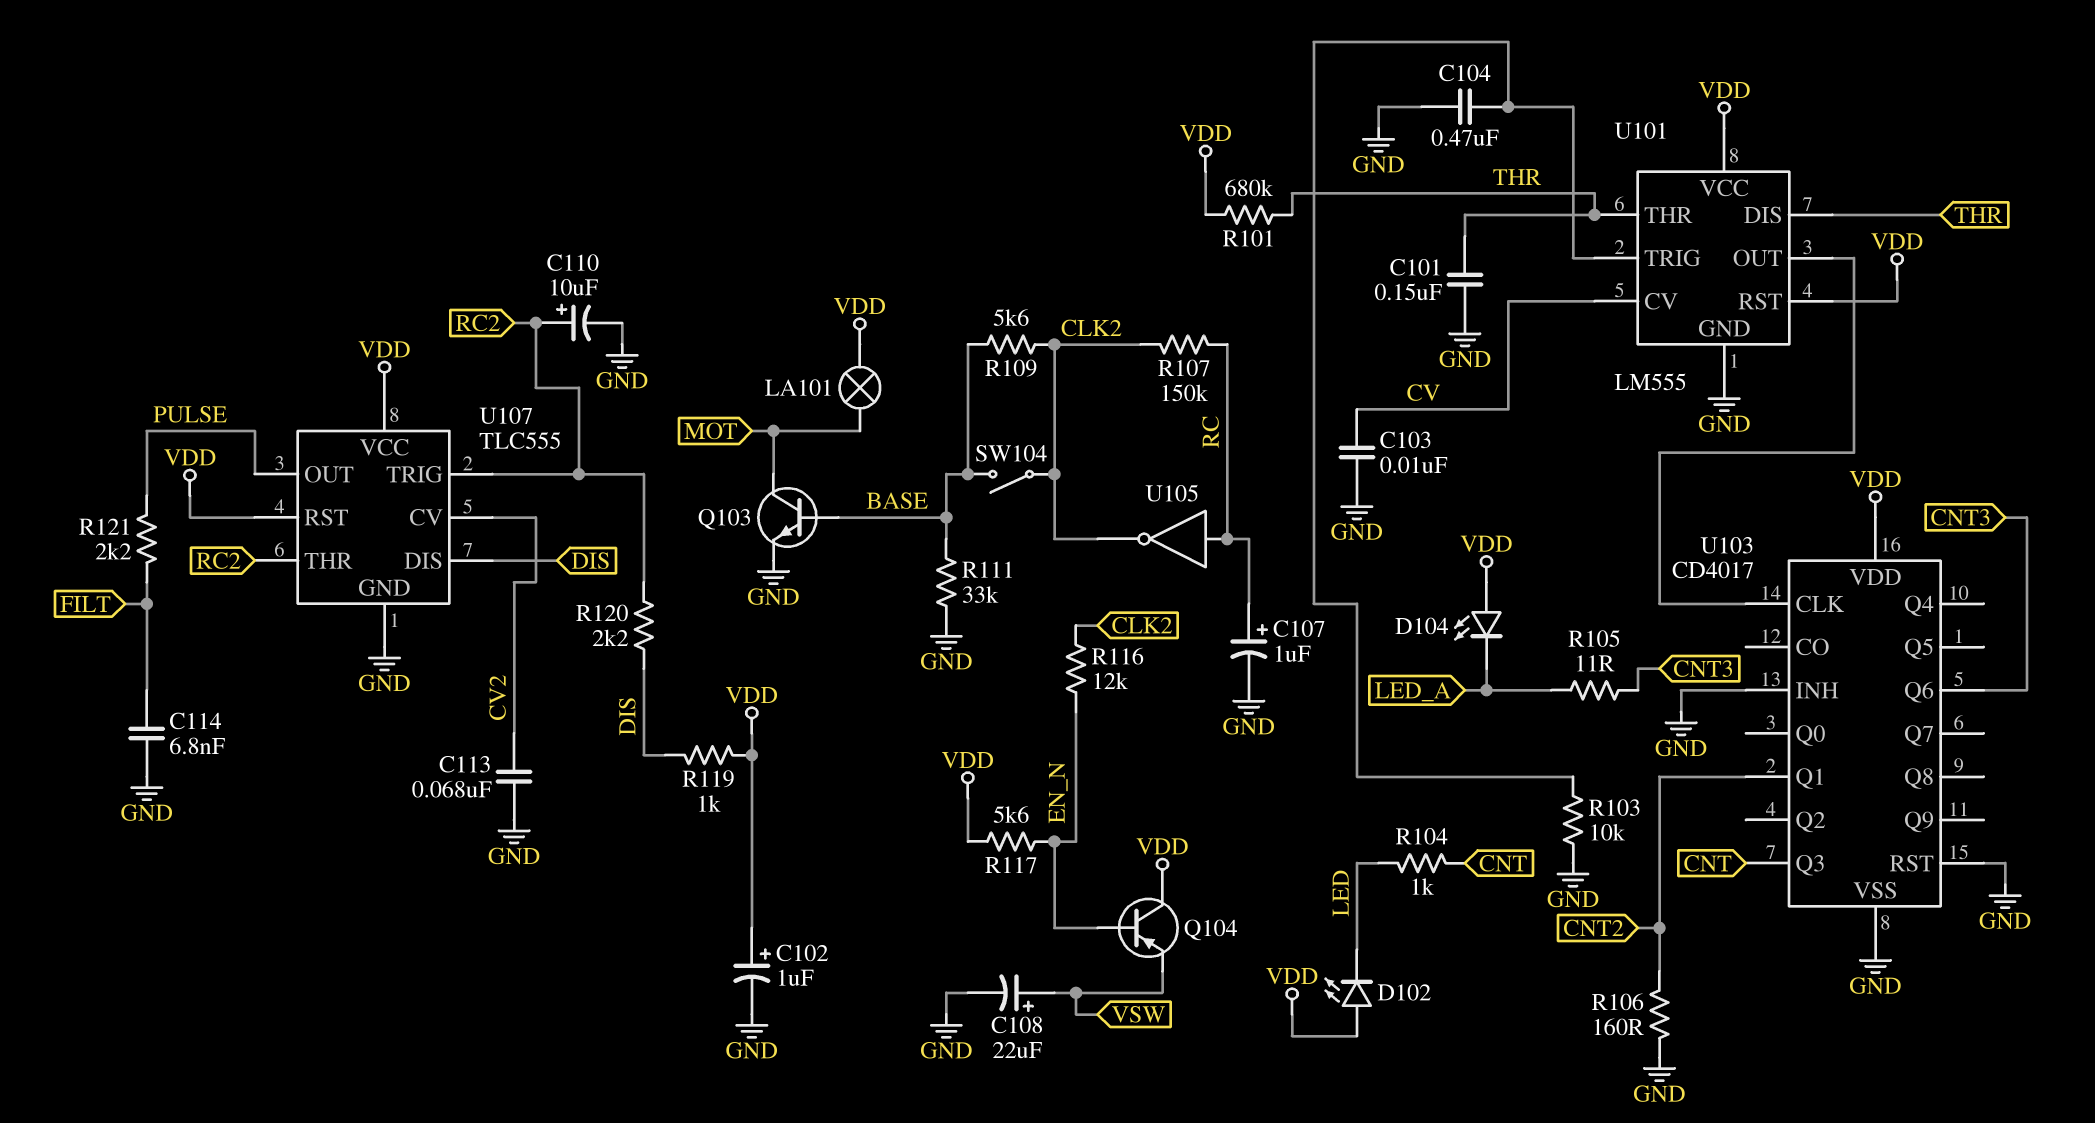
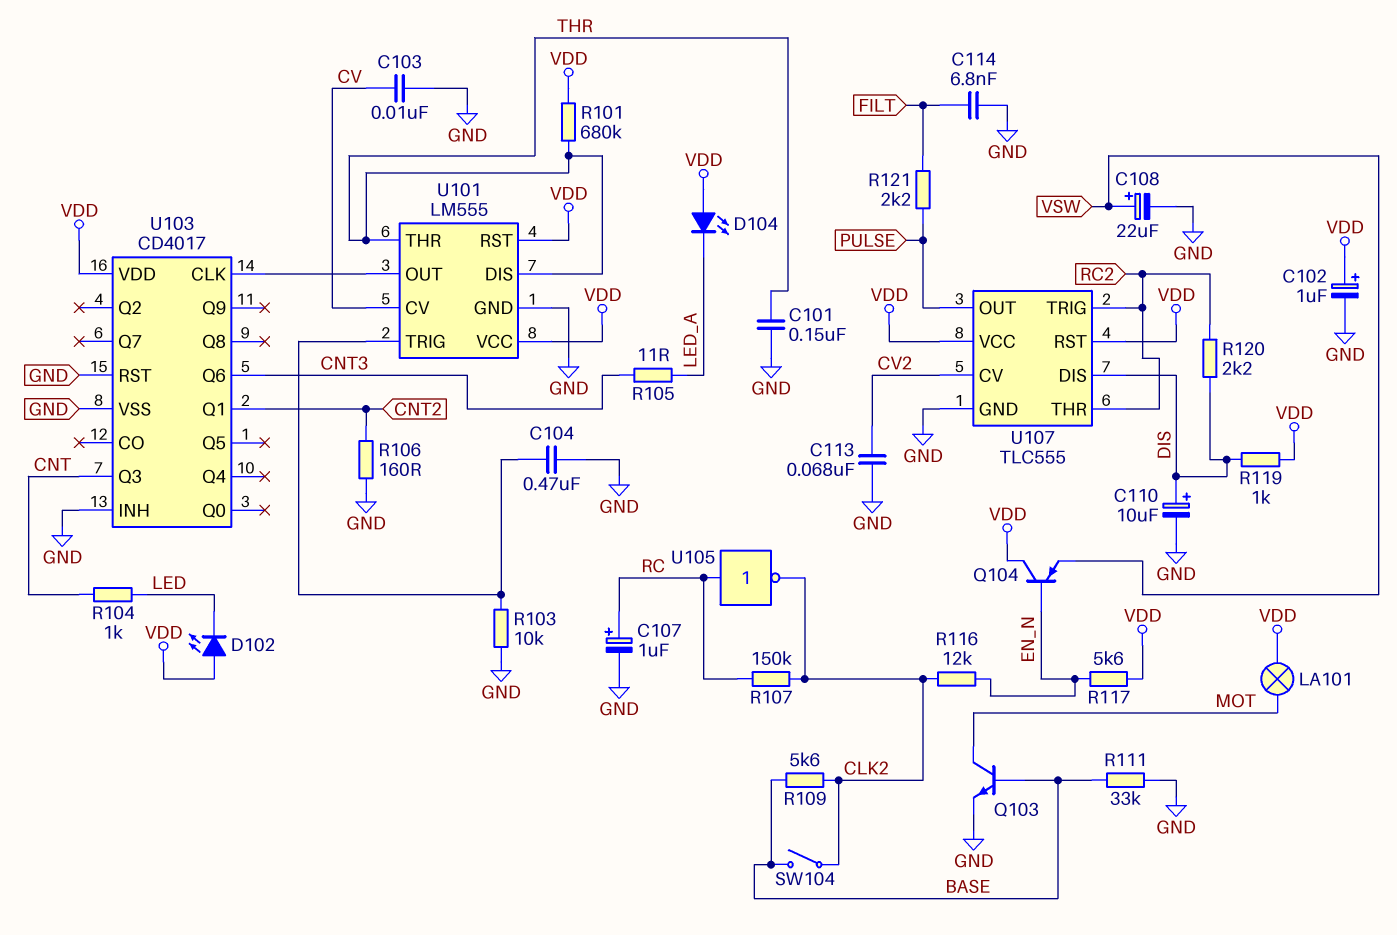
C110: 10uF (plus RC2, minus GND) -> 10uF (plus DIS, minus GND)

